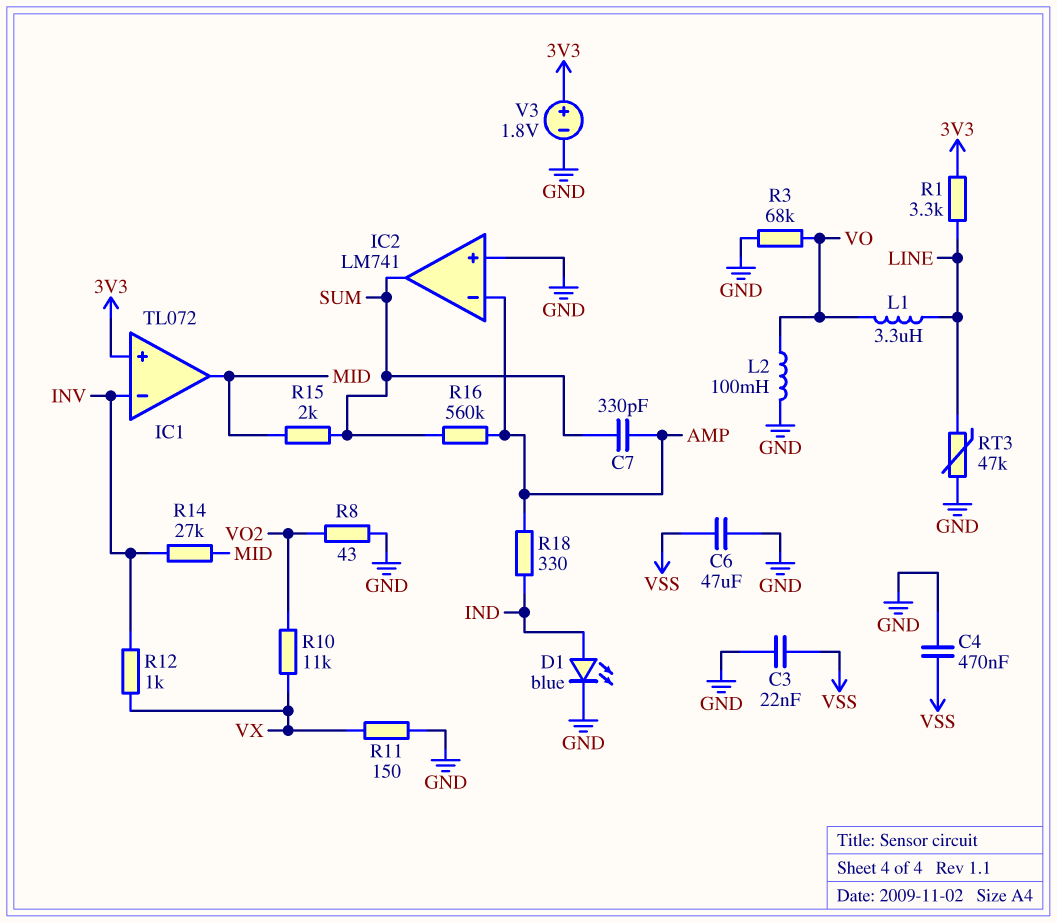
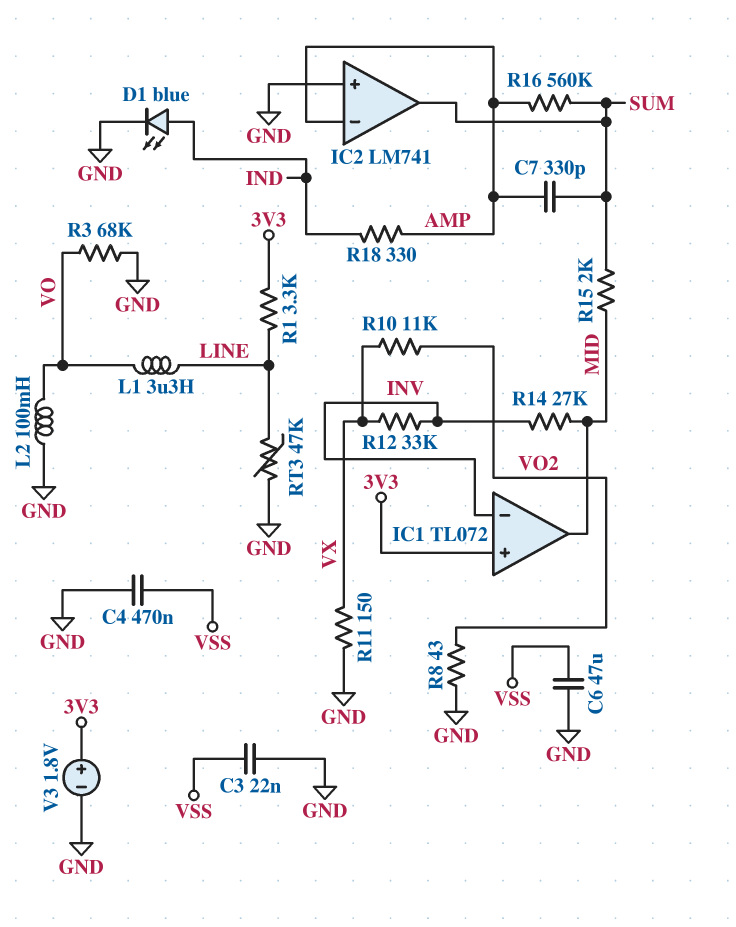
R12: 1k (INV, VX) -> 33k (INV, VX)

